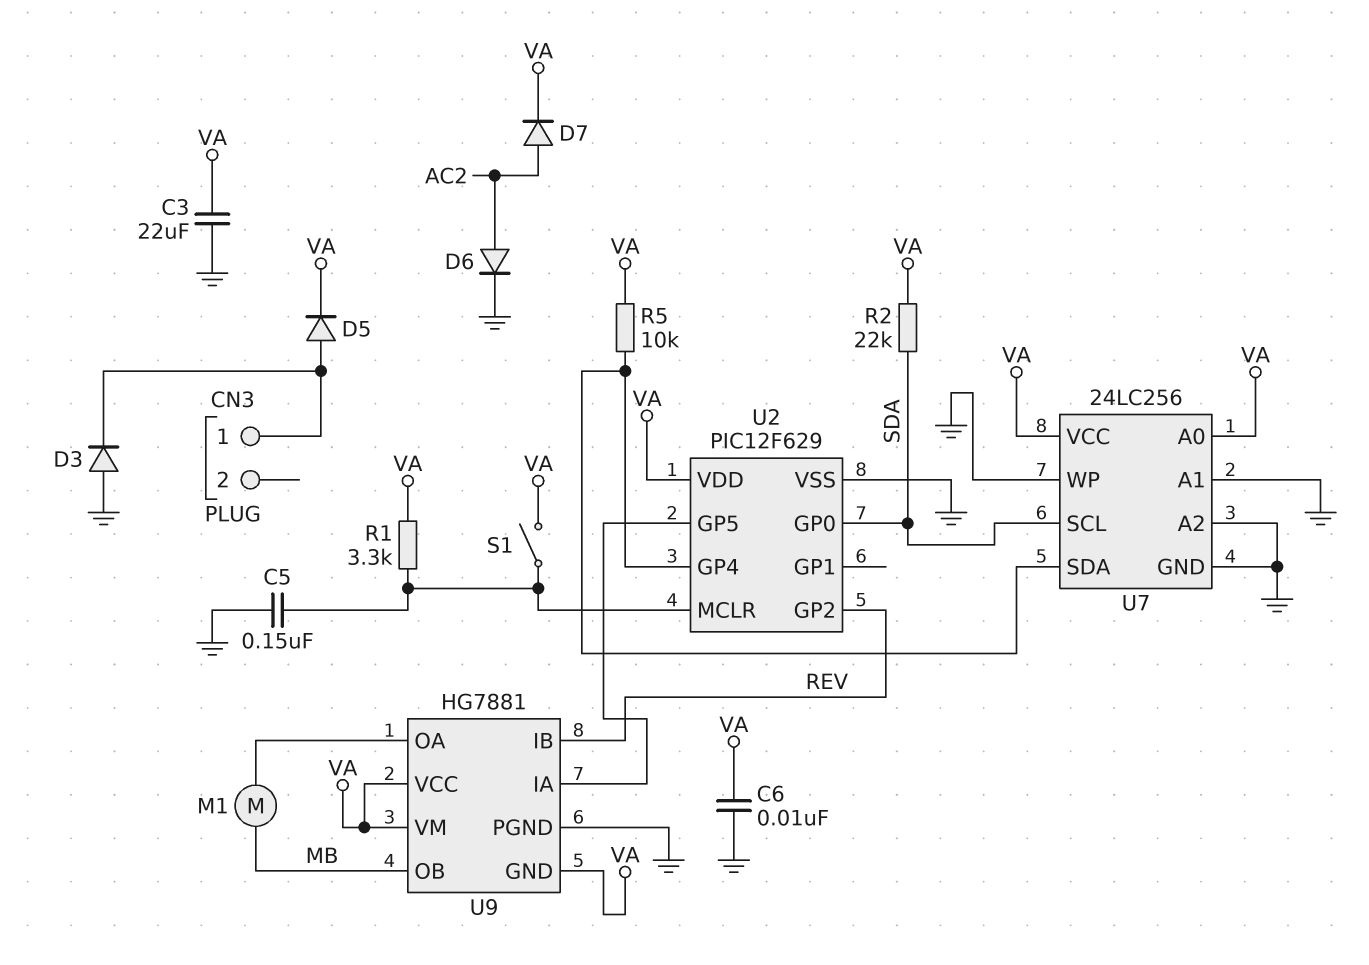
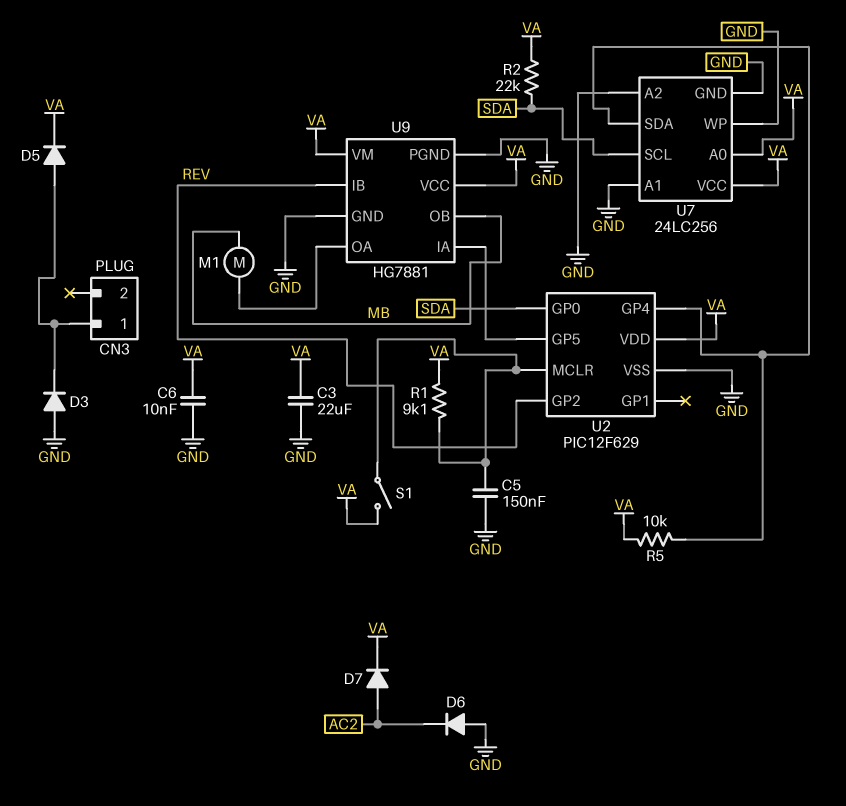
D6: diode (A AC2, K GND) -> diode (A GND, K AC2)
R1: 3.3k (U2/MCLR, VA) -> 9.1k (U2/MCLR, VA)
U9 pin GND: VA -> GND

